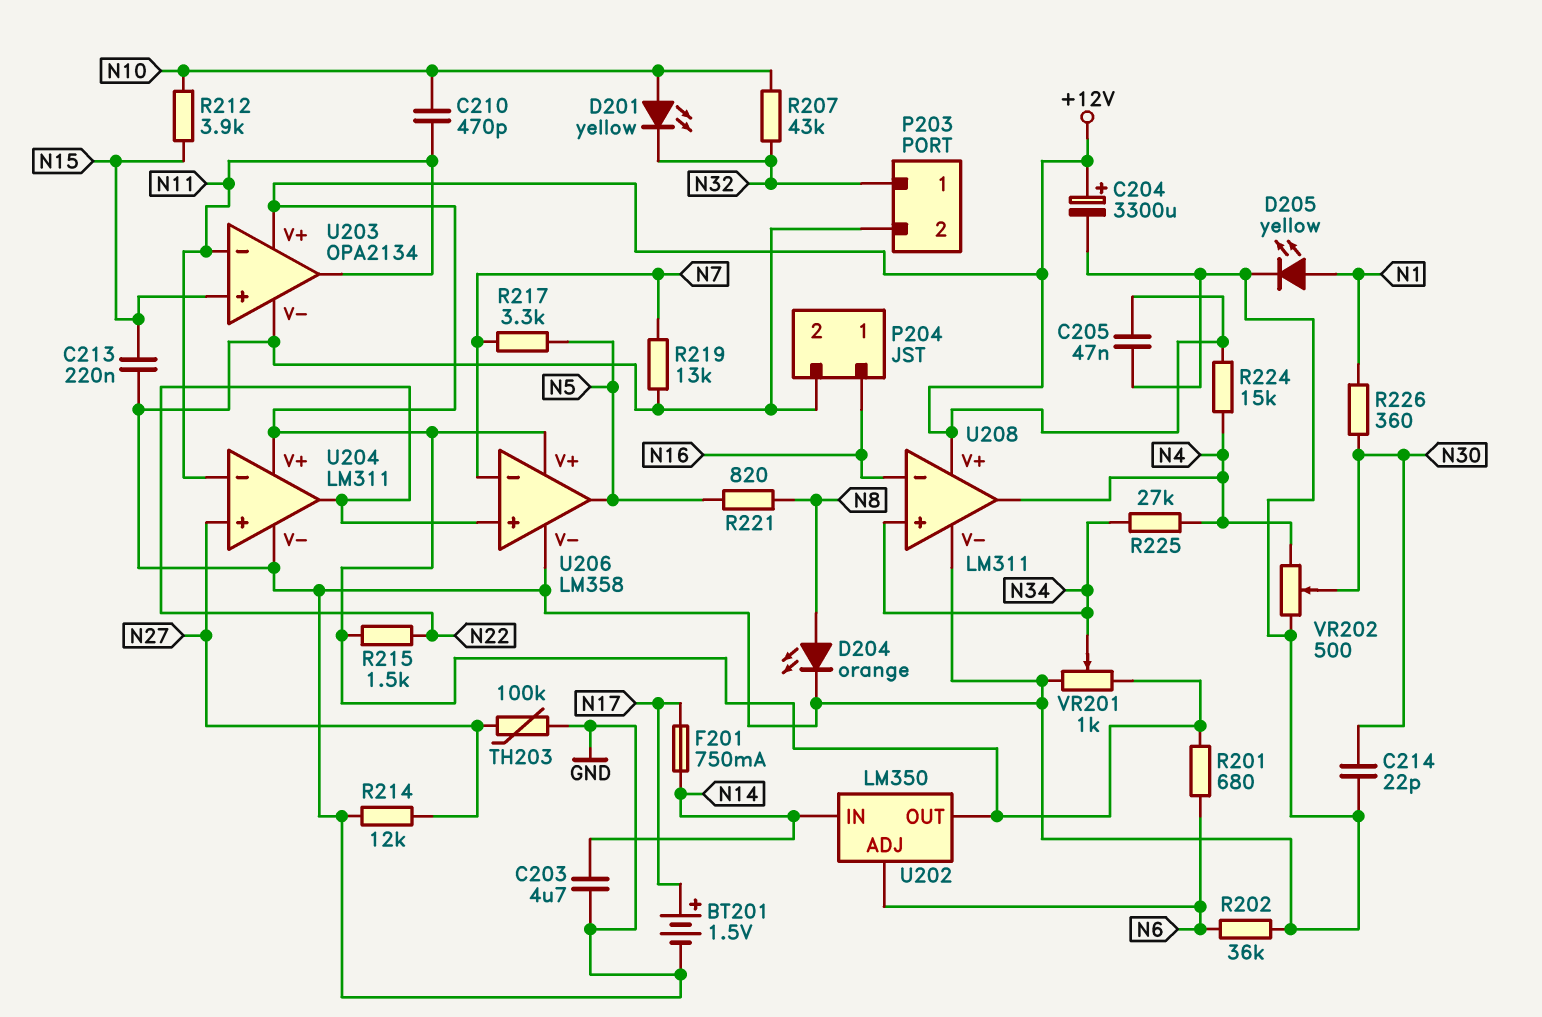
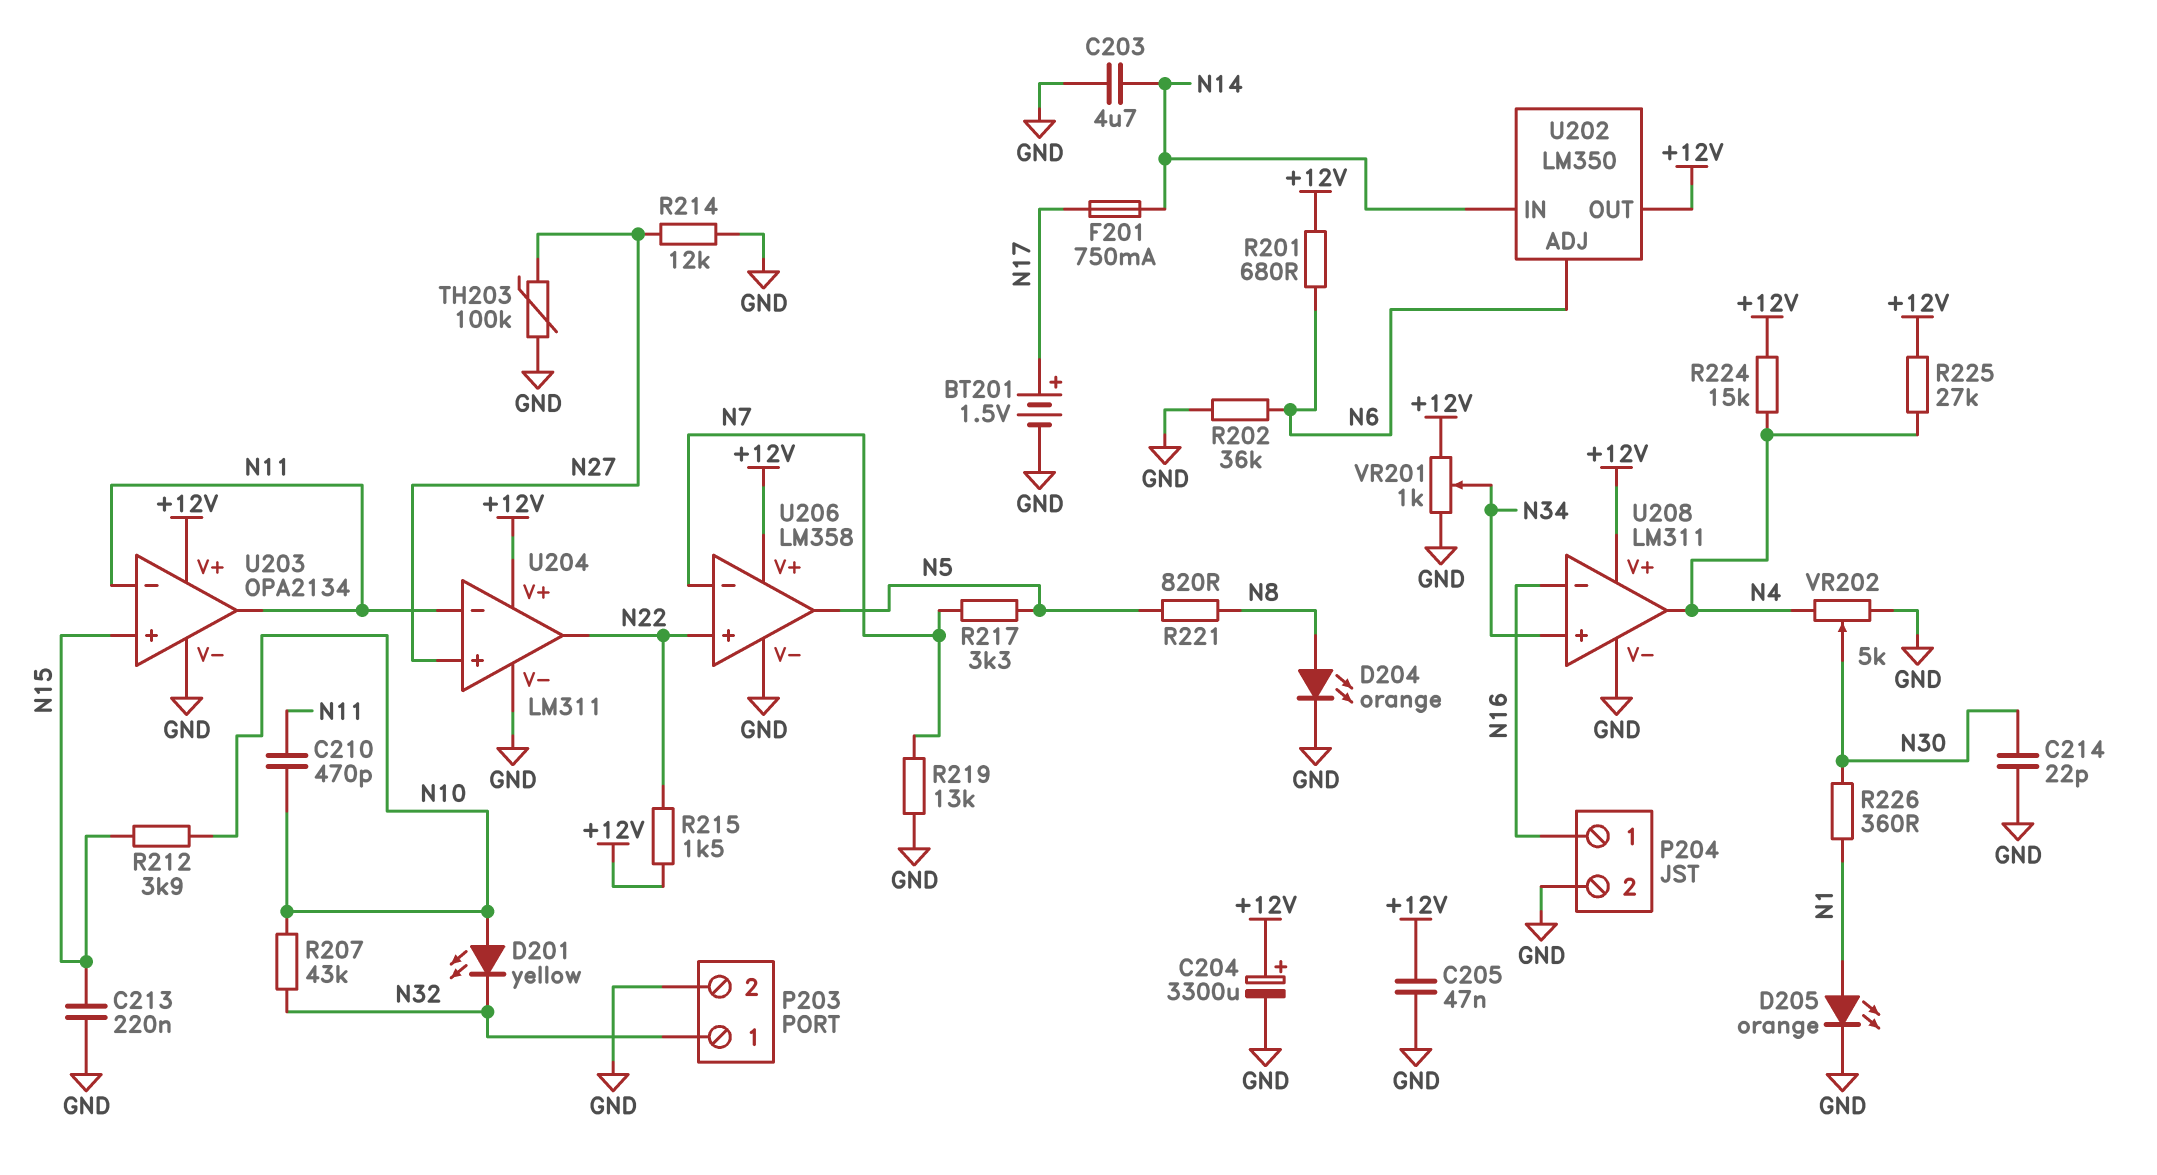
D205: LED yellow (A N1, K GND) -> LED orange (A N1, K GND)
R225: 27k (N4, N34) -> 27k (+12V, N4)
VR202: 500 (GND, N4, wiper N30) -> 5k (GND, N4, wiper N30)

